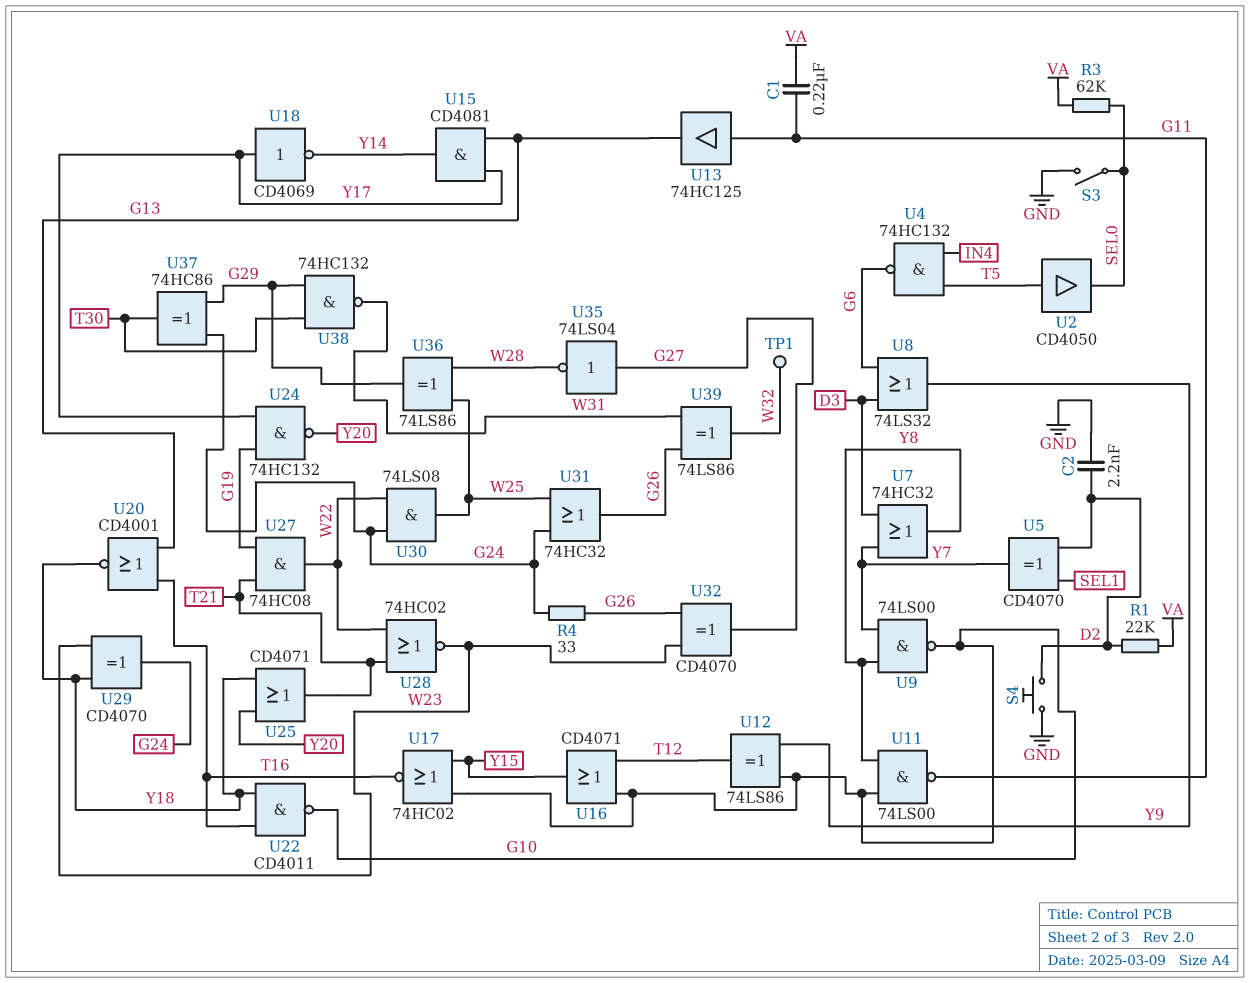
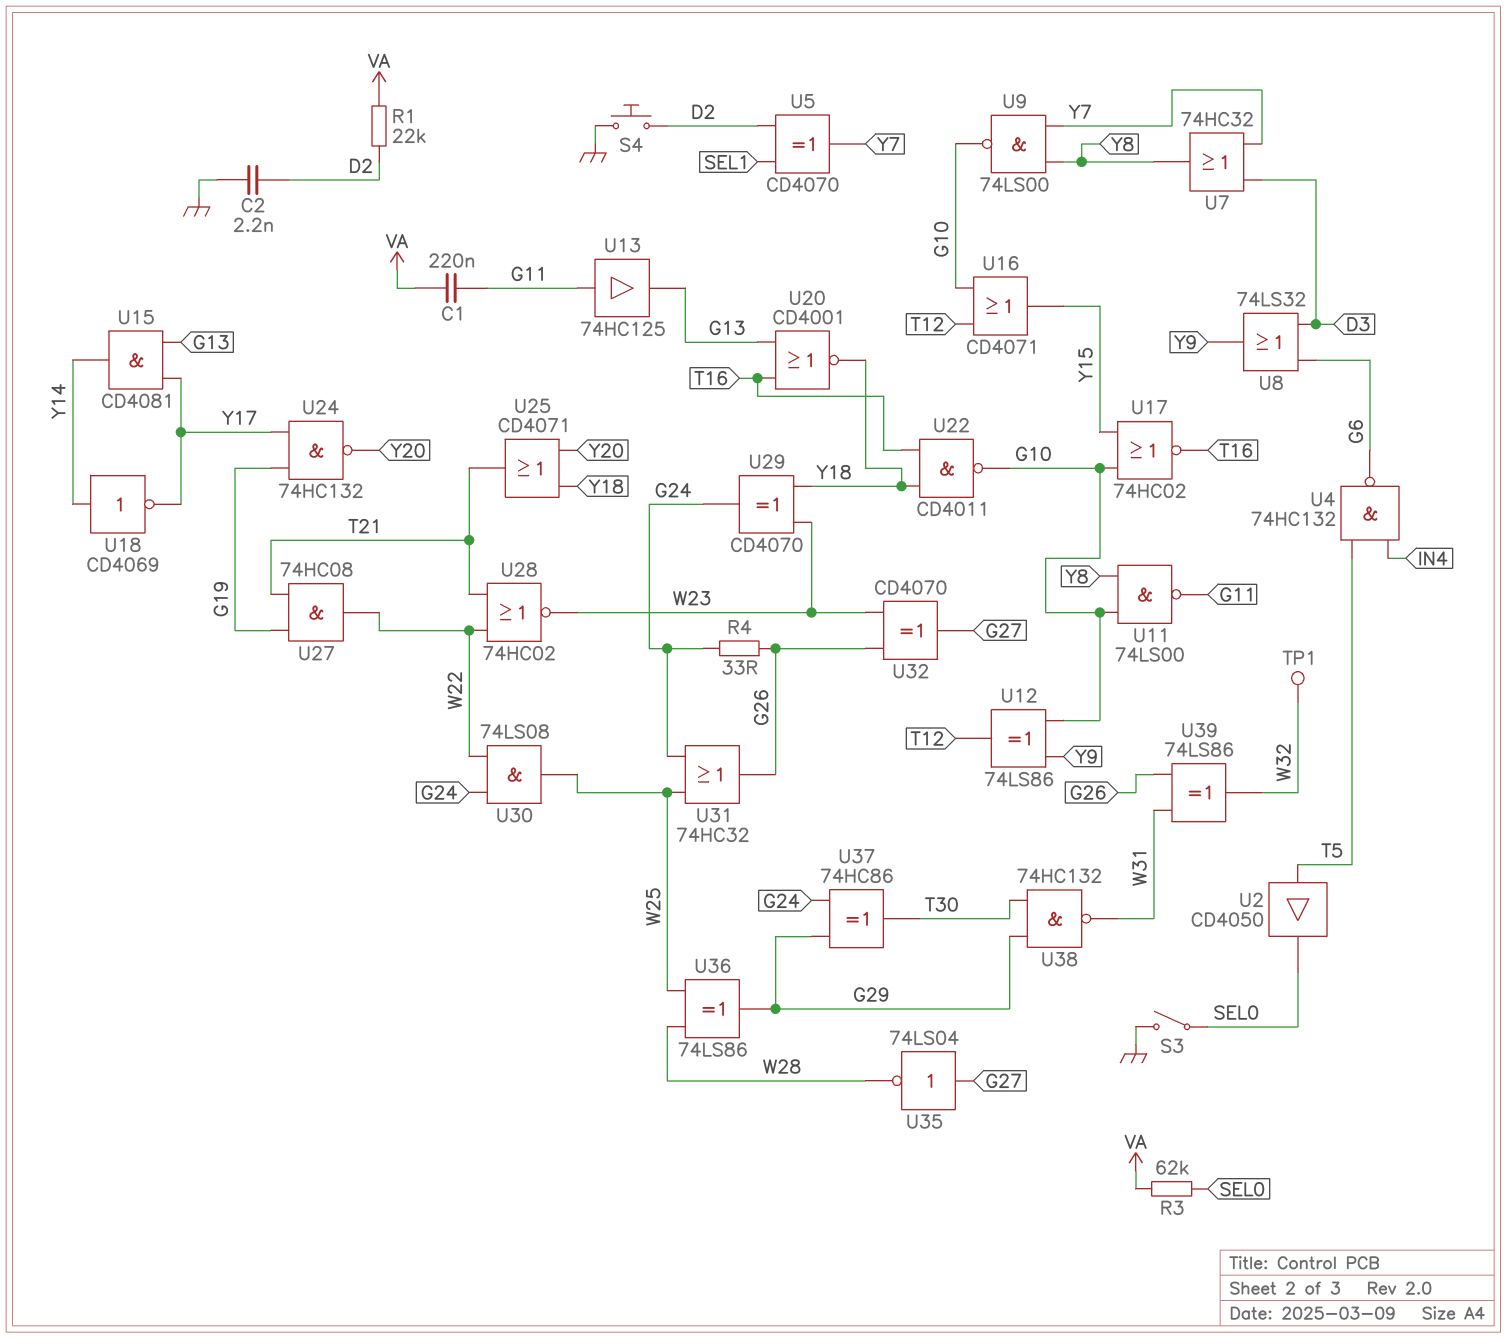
U18: NOT CD4069 (in Y17, out Y14) -> NOT CD4069 (in Y14, out Y17)

